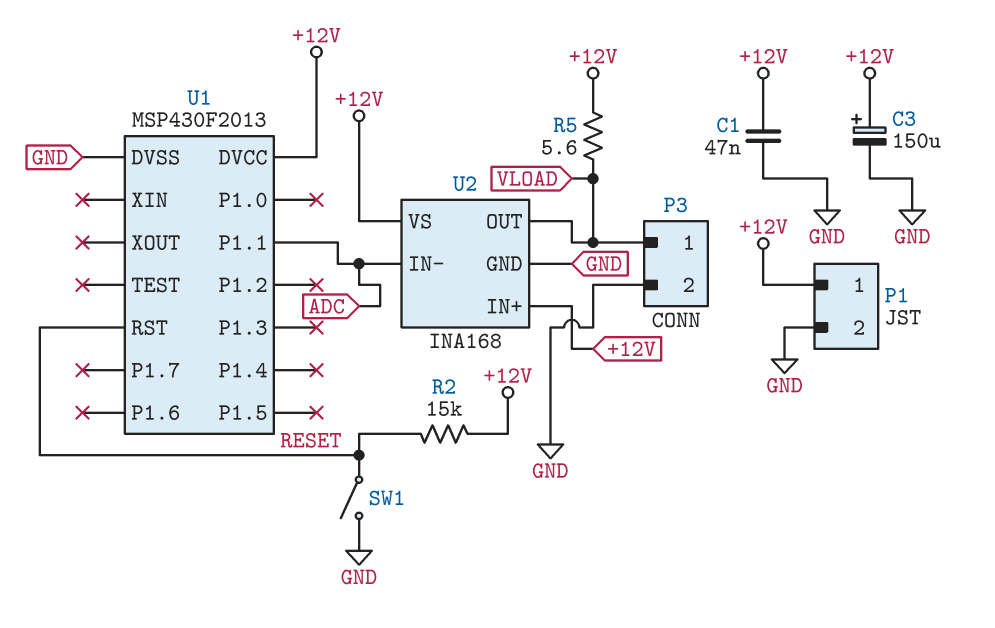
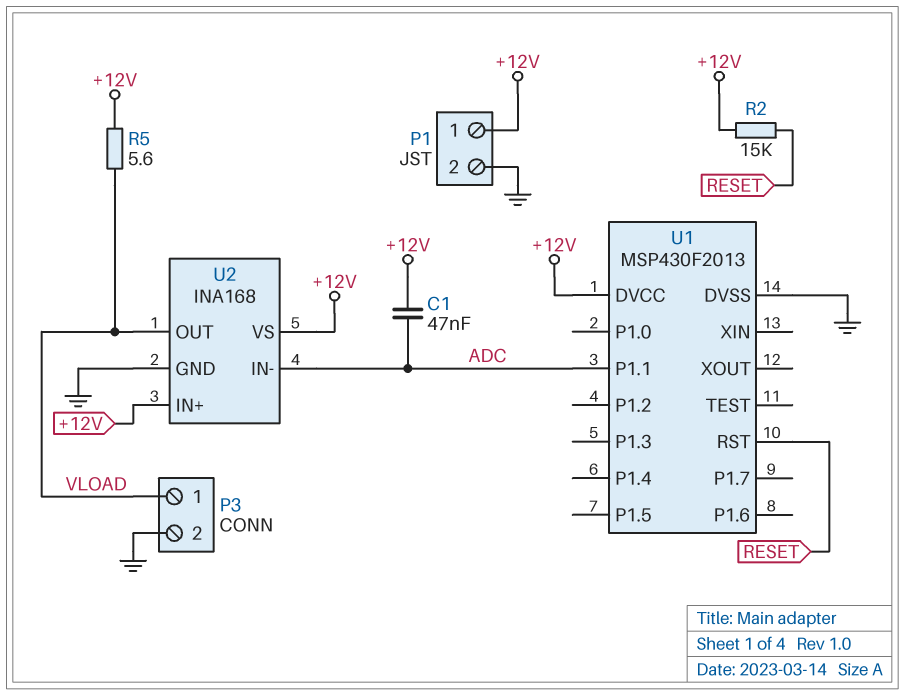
C1: 47nF (+12V, GND) -> 47nF (+12V, ADC)
C3: 150uF (plus +12V, minus GND) -> none
SW1: switch (GND, RESET) -> none

